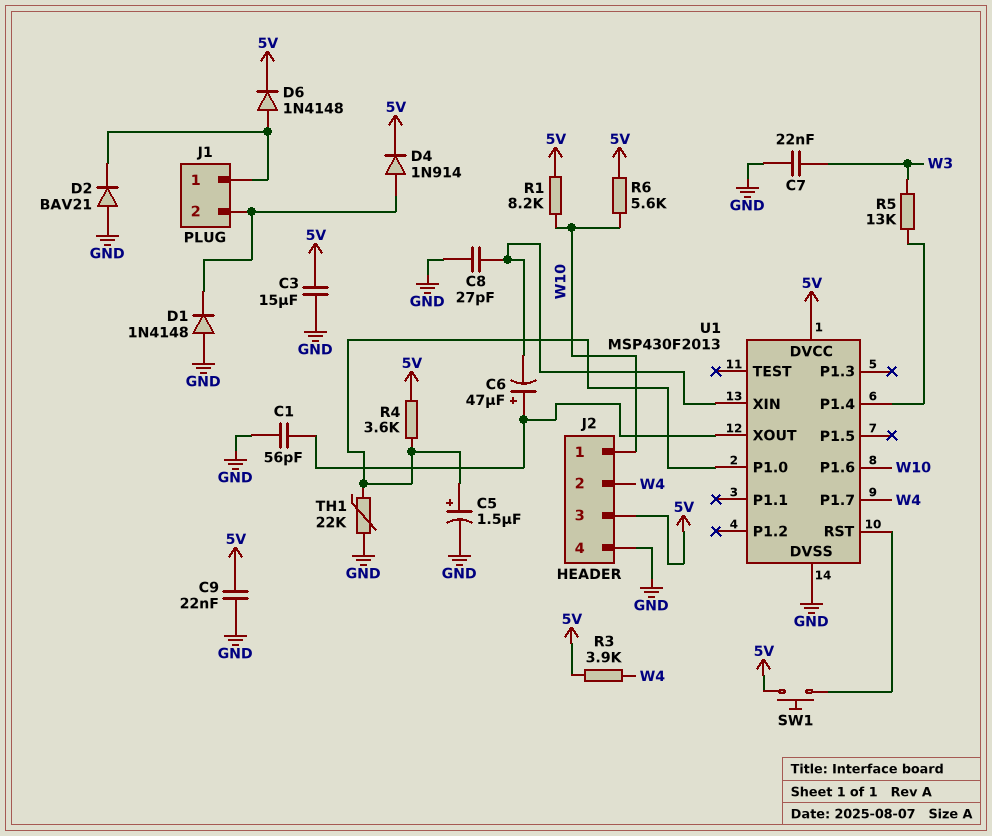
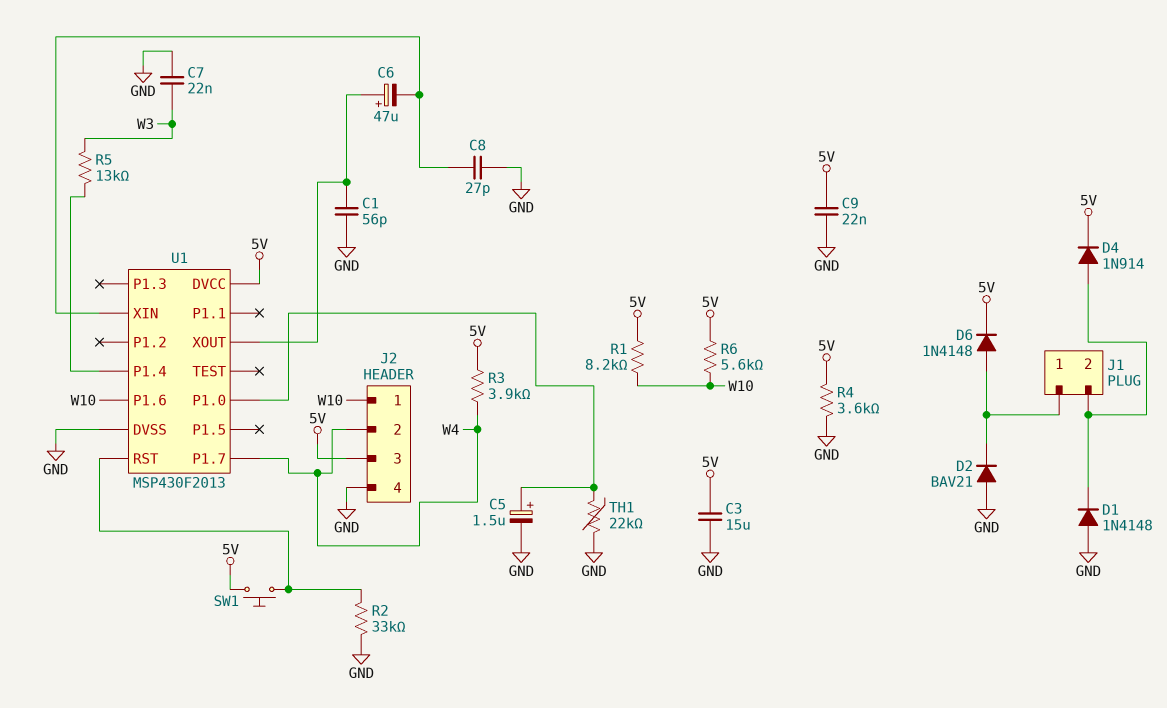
R2: none -> 33k (GND, U1/RST)
R4: 3.6k (5V, U1/P1.0) -> 3.6k (5V, GND)

